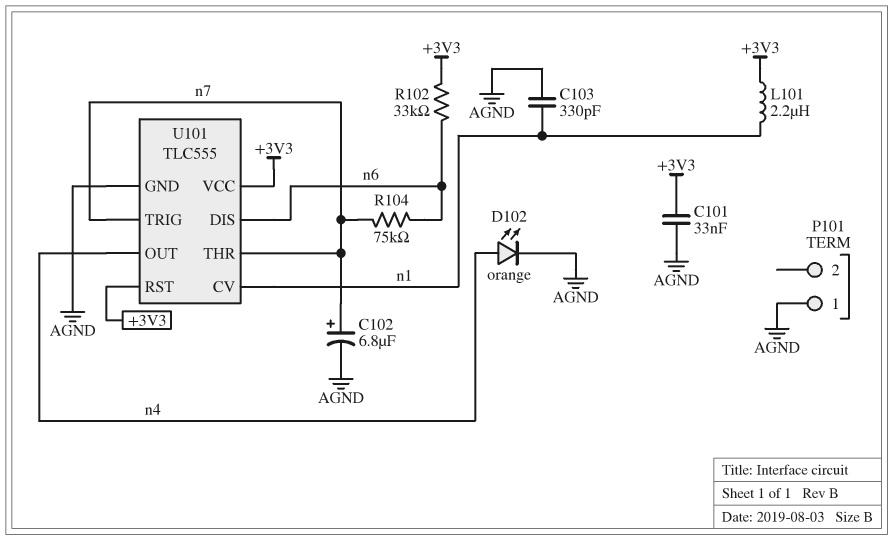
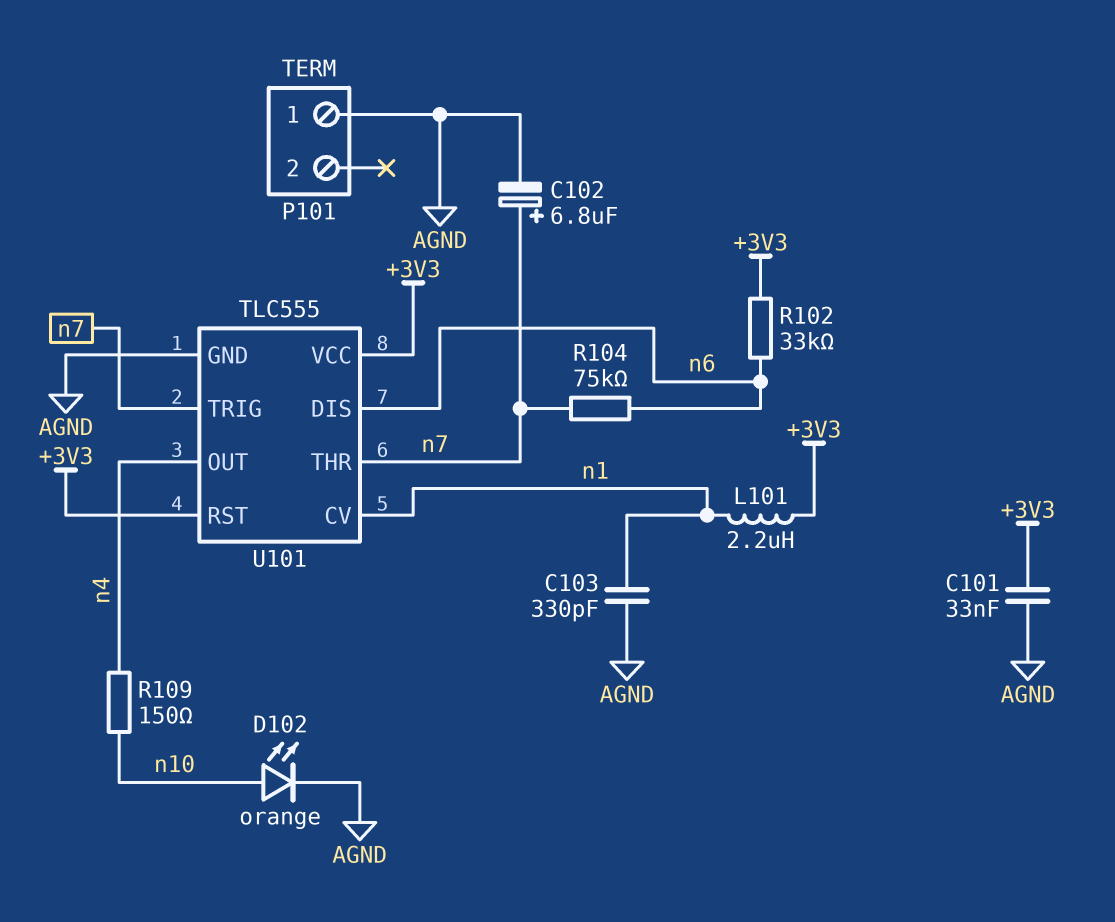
D102: LED orange (A n4, K AGND) -> LED orange (A n10, K AGND)
R109: none -> 150 (n4, n10)

